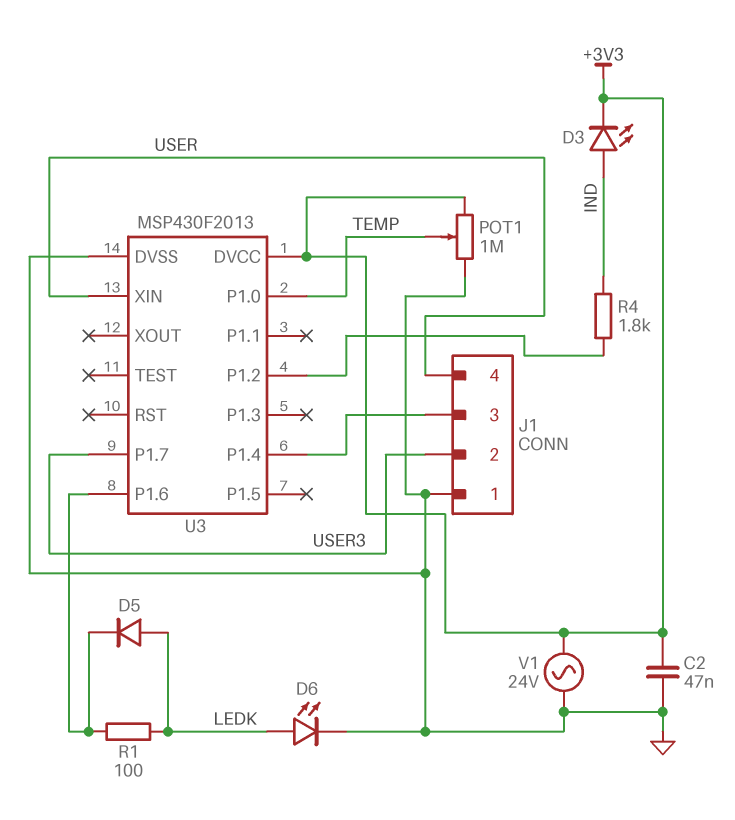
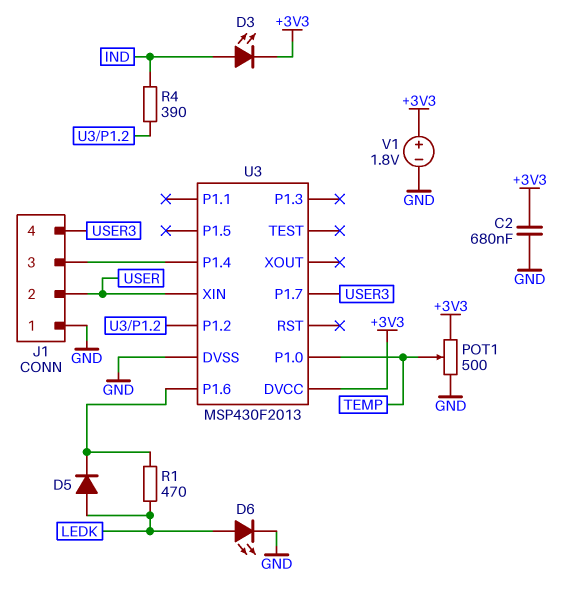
C2: 47nF (+3V3, GND) -> 680nF (+3V3, GND)
J1 pin 2: USER3 -> USER
J1 pin 4: USER -> USER3
POT1: 1M (+3V3, GND, wiper TEMP) -> 500 (+3V3, GND, wiper TEMP)
R1: 100 (LEDK, U3/P1.6) -> 470 (LEDK, U3/P1.6)
R4: 1.8k (IND, U3/P1.2) -> 390 (IND, U3/P1.2)
V1: AC 24V (+3V3, GND) -> 1.8V (plus +3V3, minus GND)

